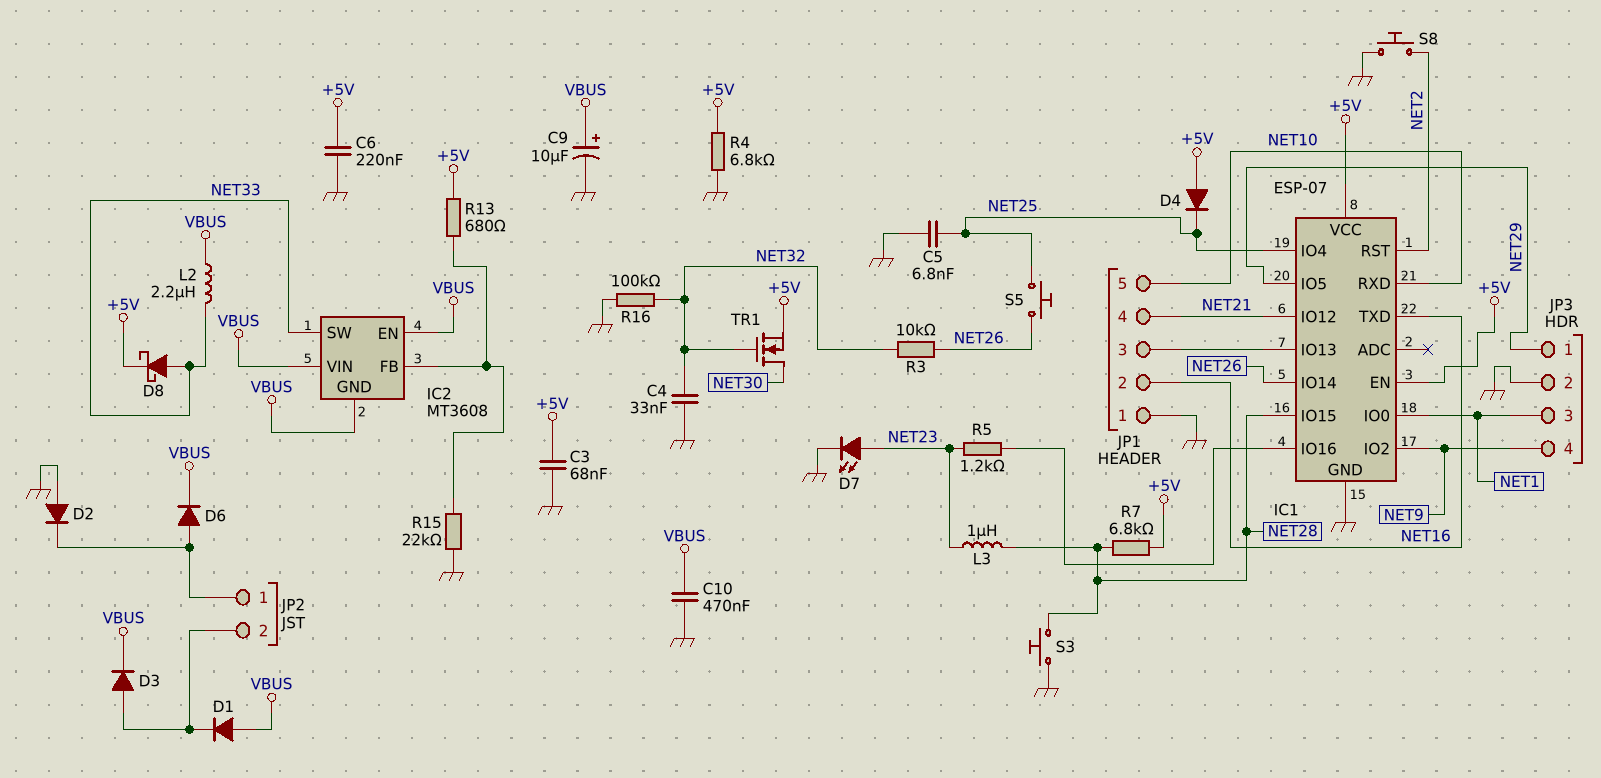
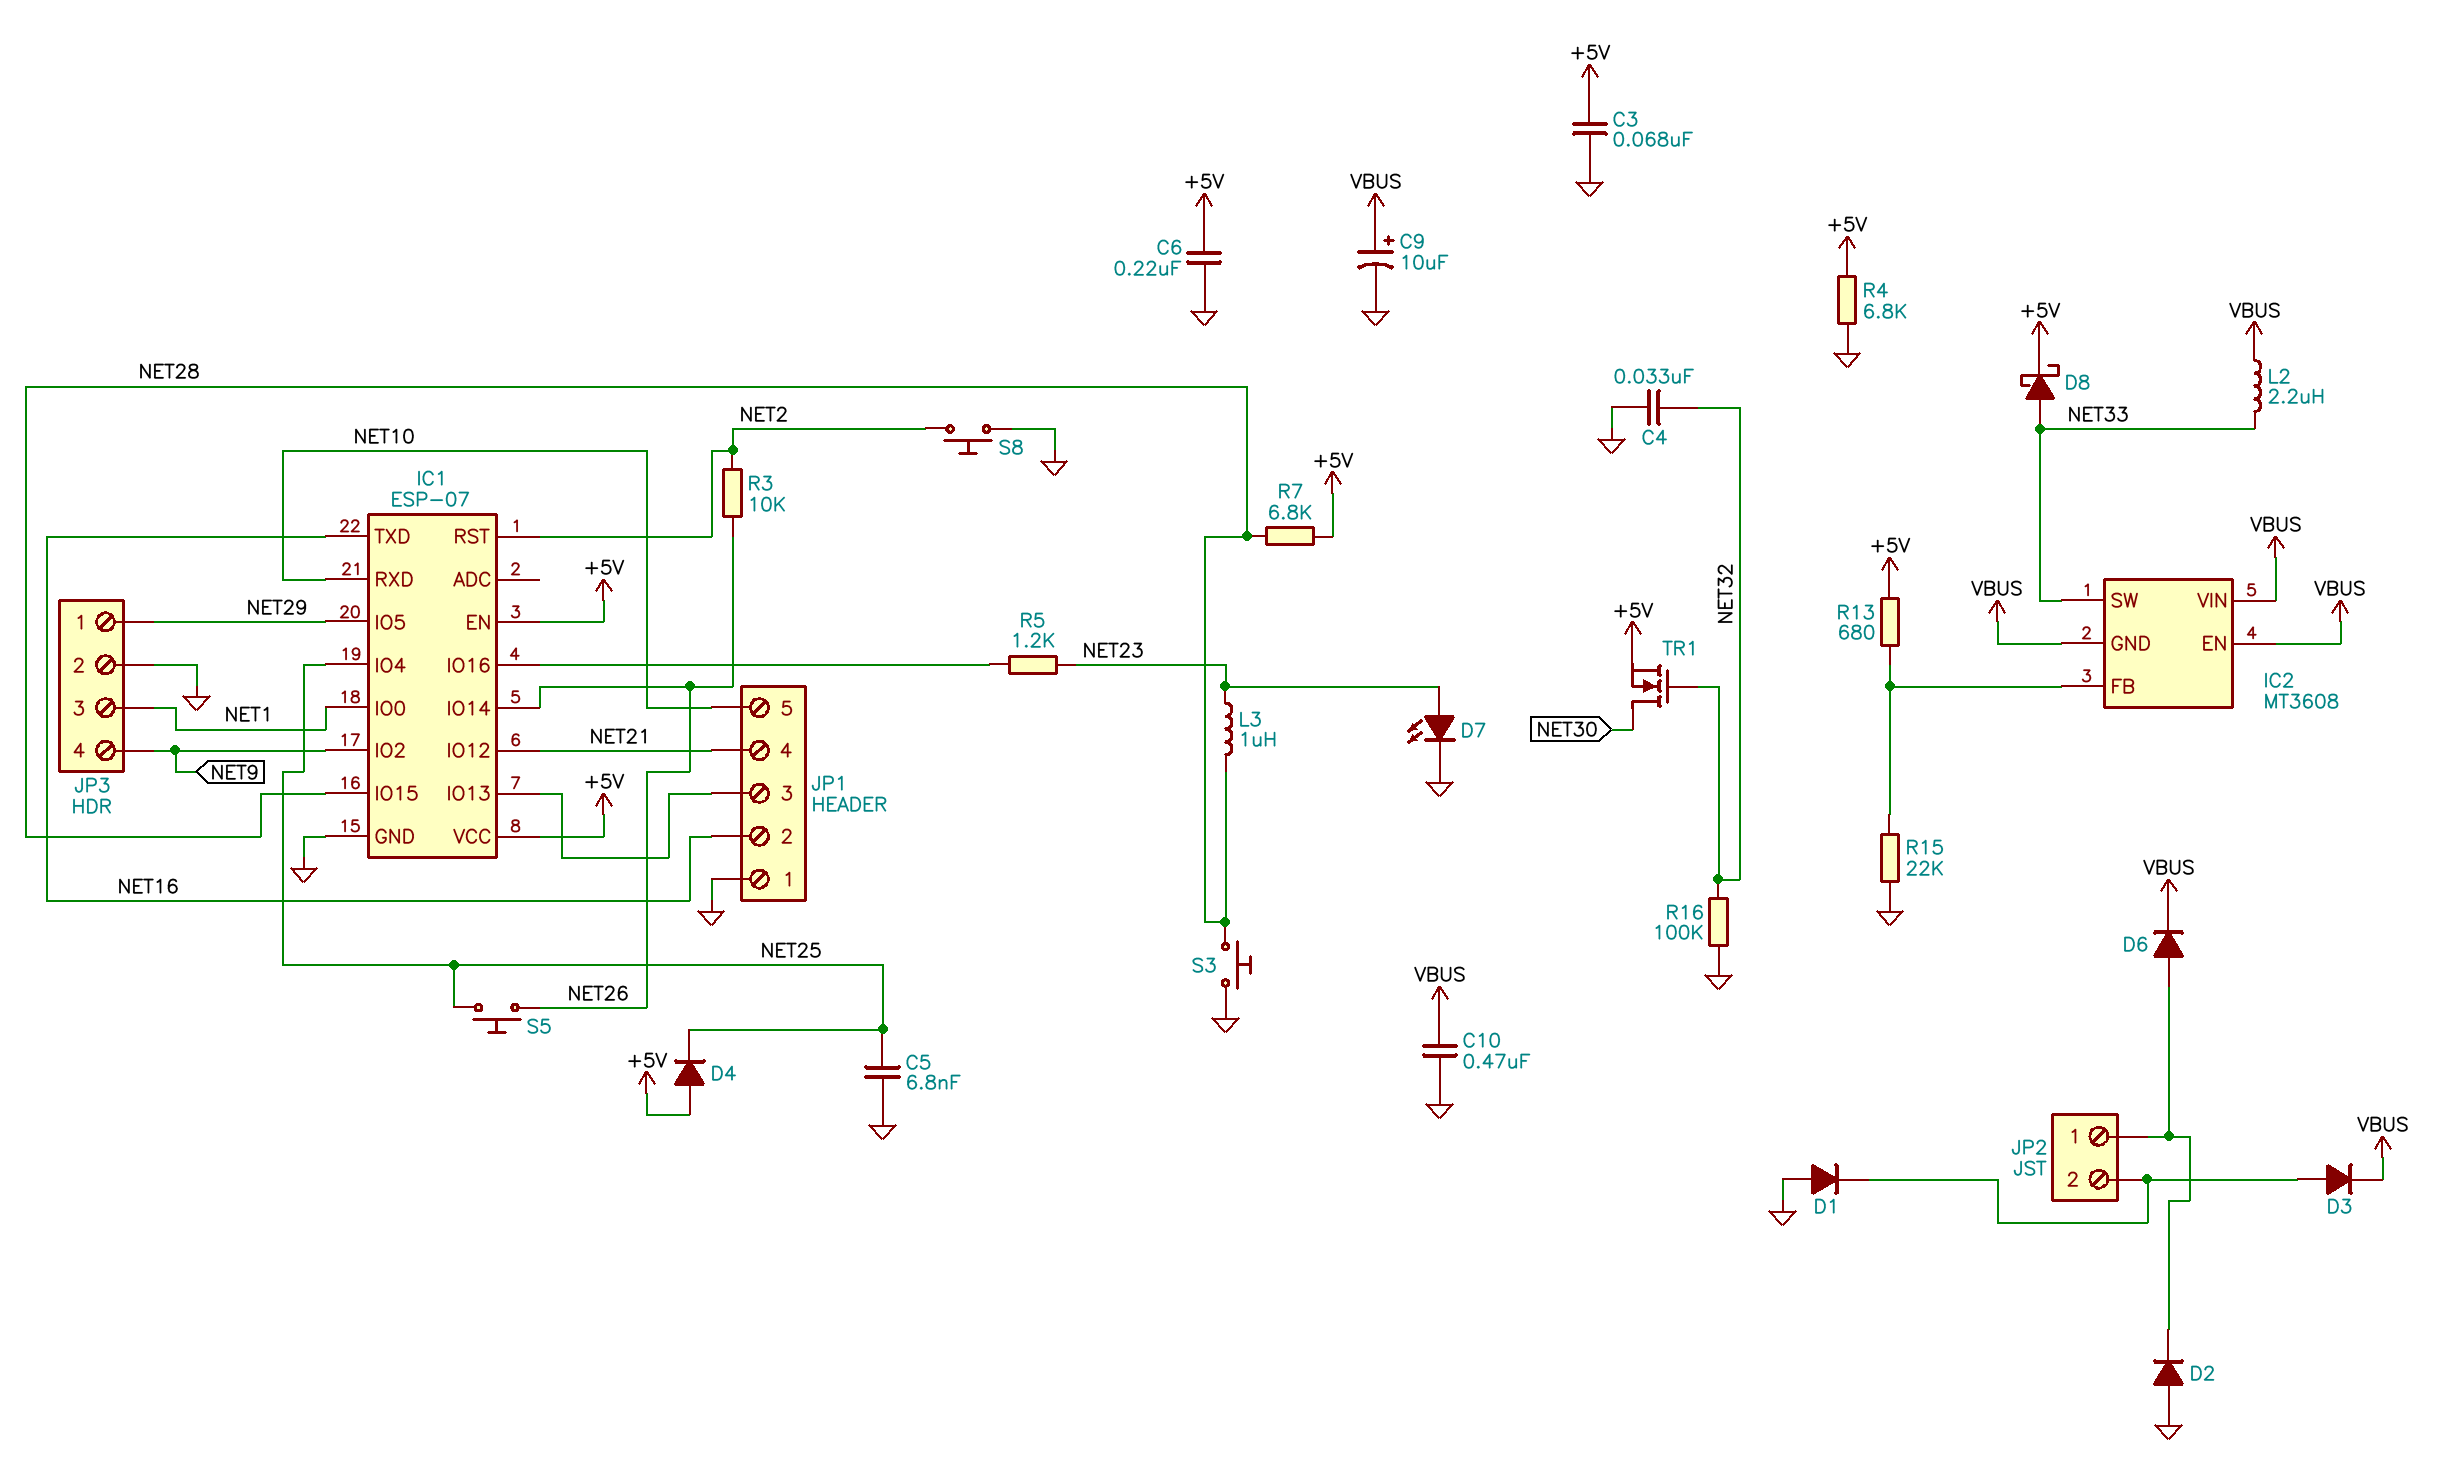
D1: diode (A VBUS, K JP2/2) -> diode (A GND, K JP2/2)
R3: 10k (NET26, NET32) -> 10k (NET2, NET26)

